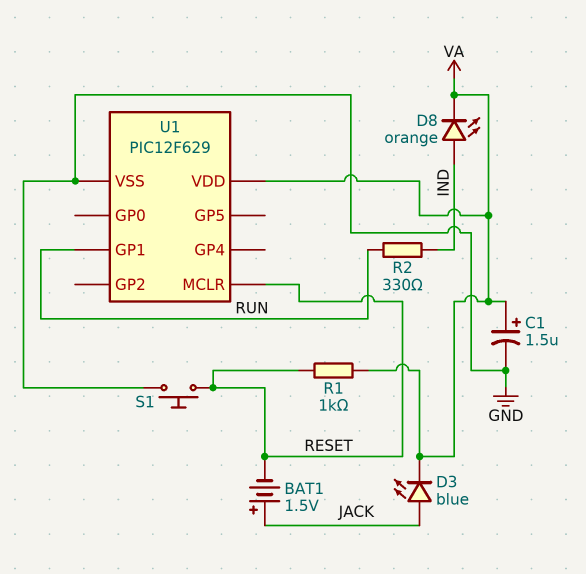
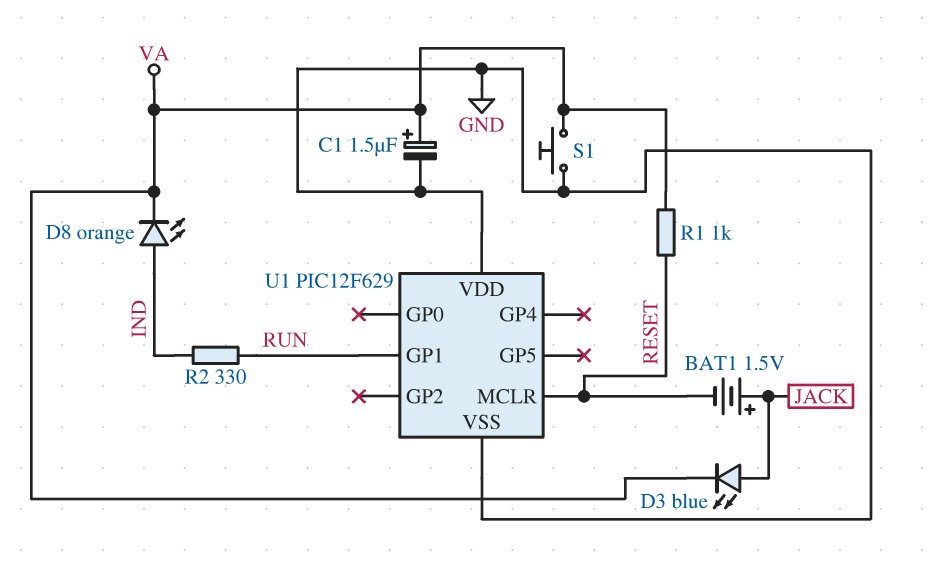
S1: button (GND, RESET) -> button (GND, VA)
U1 pin VDD: VA -> GND

